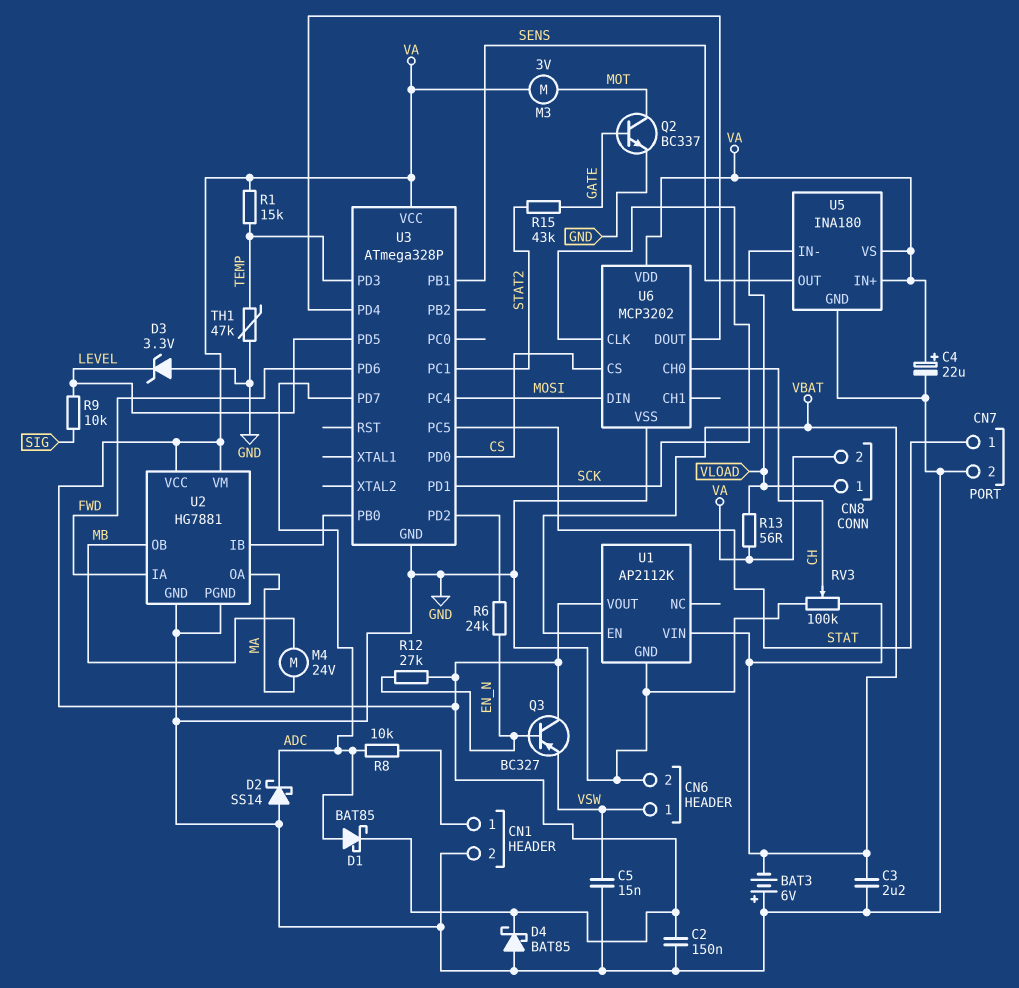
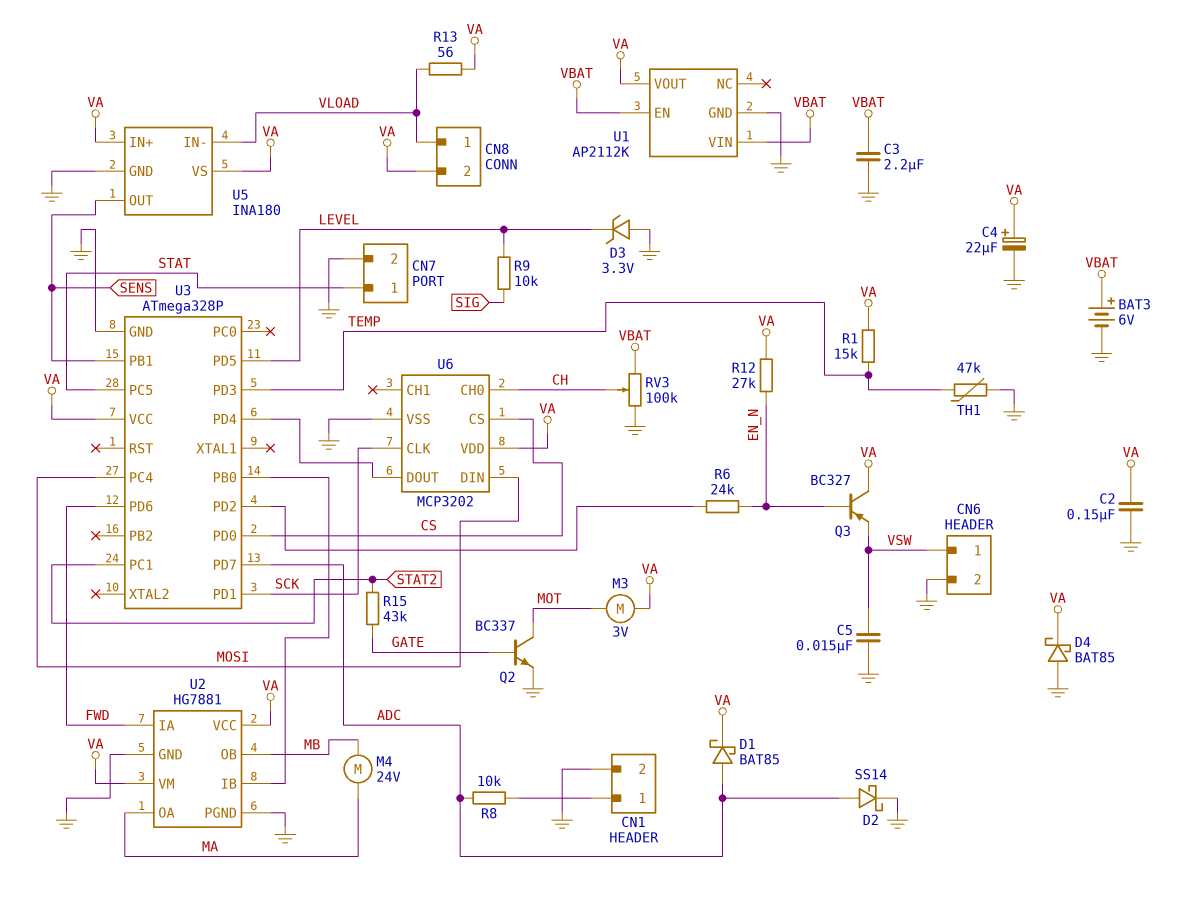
BAT3: 6V (plus GND, minus VBAT) -> 6V (plus VBAT, minus GND)
D2: schottky SS14 (A GND, K ADC) -> schottky SS14 (A ADC, K GND)

